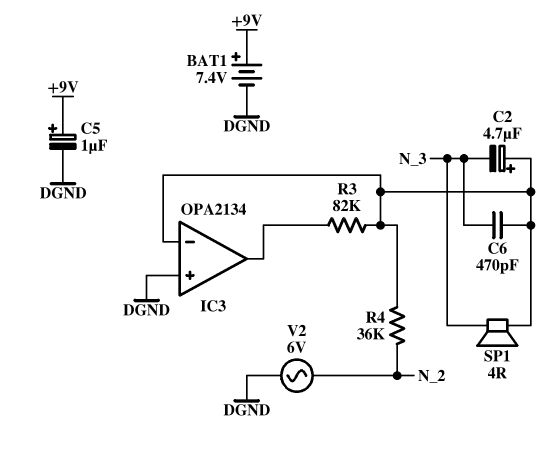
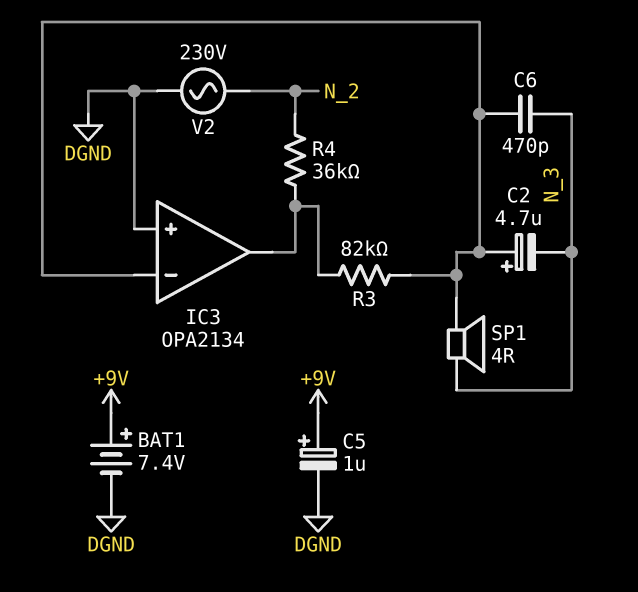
R4: 36k (IC3/in-, N_2) -> 36k (IC3/out, N_2)
V2: AC 6V (DGND, N_2) -> AC 230V (DGND, N_2)

